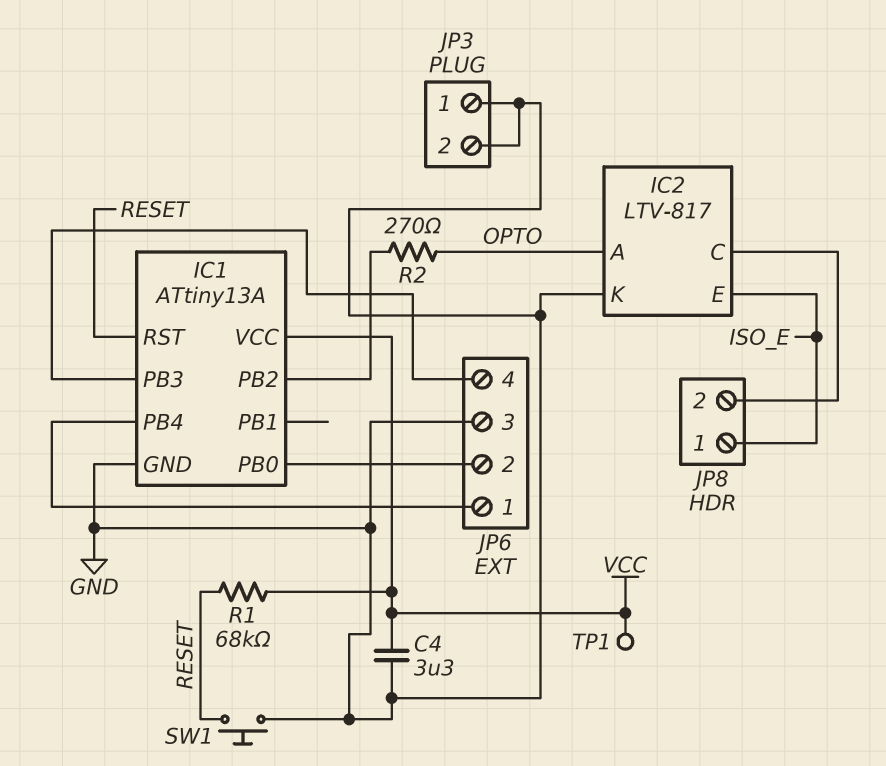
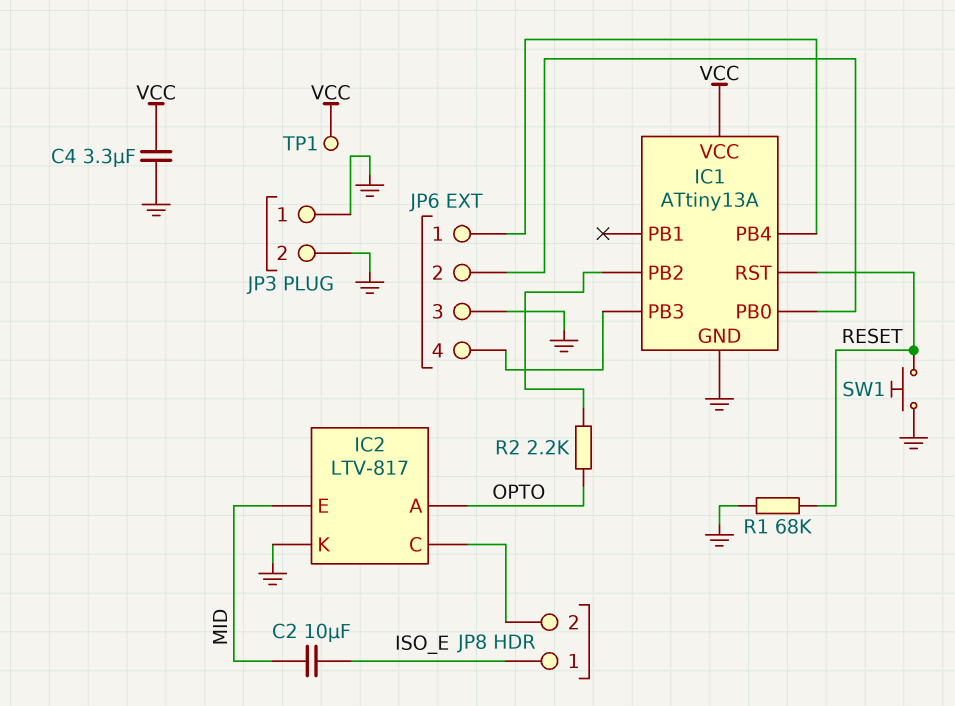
C2: none -> 10uF (ISO_E, MID)
IC2 pin E: ISO_E -> MID
R1: 68k (RESET, VCC) -> 68k (GND, RESET)
R2: 270 (IC1/PB2, OPTO) -> 2.2k (IC1/PB2, OPTO)

